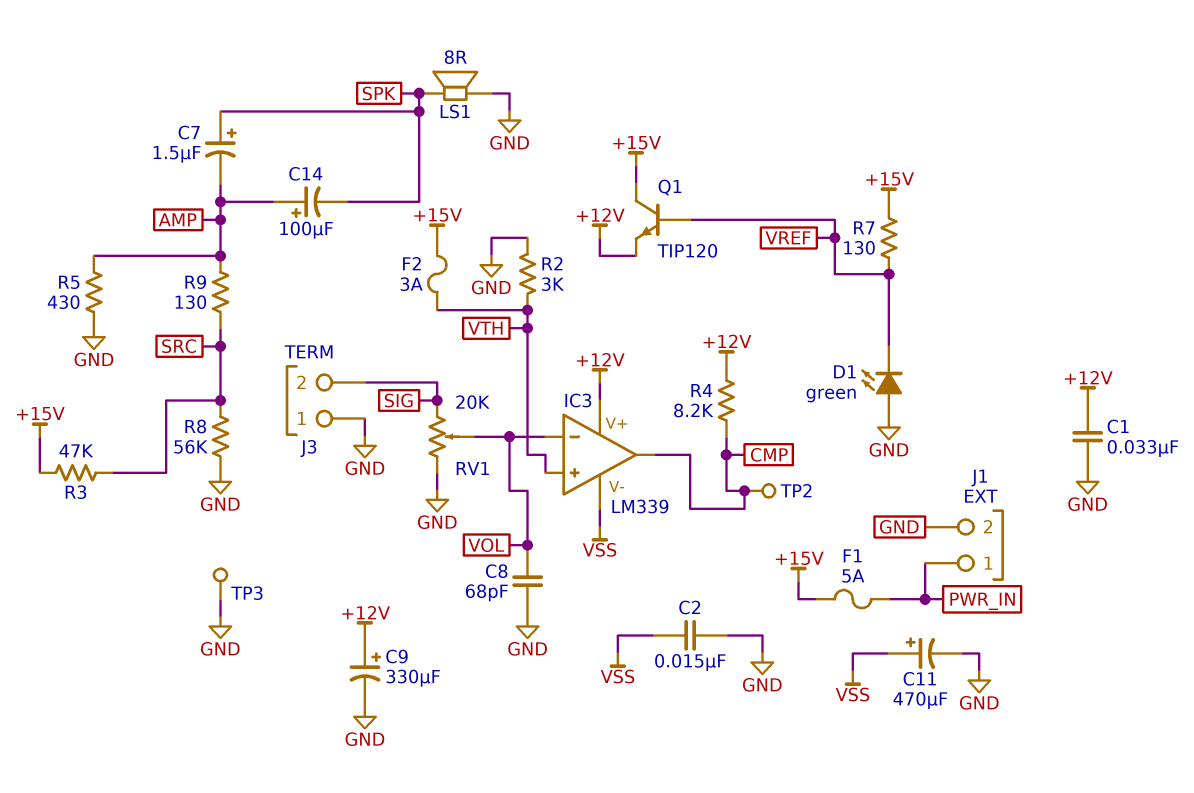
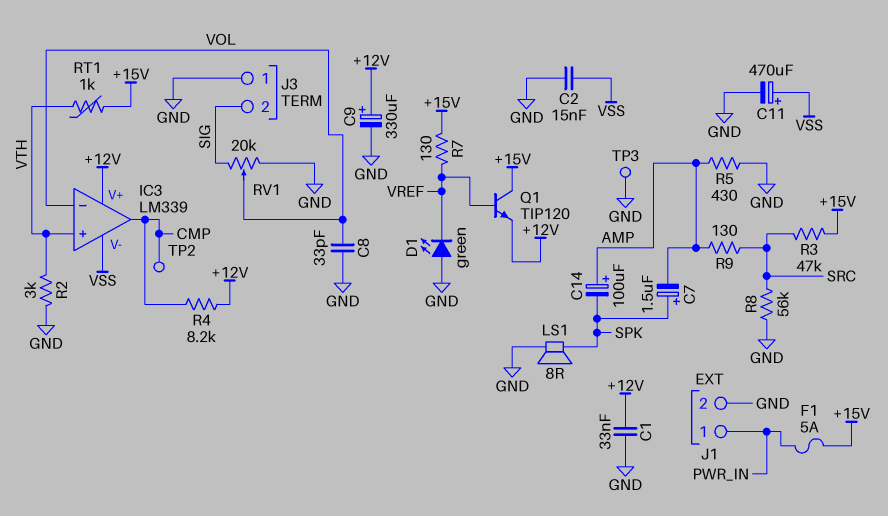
C8: 68pF (GND, VOL) -> 33pF (GND, VOL)
F2: 3A (+15V, VTH) -> none
RT1: none -> 1k (+15V, VTH)

